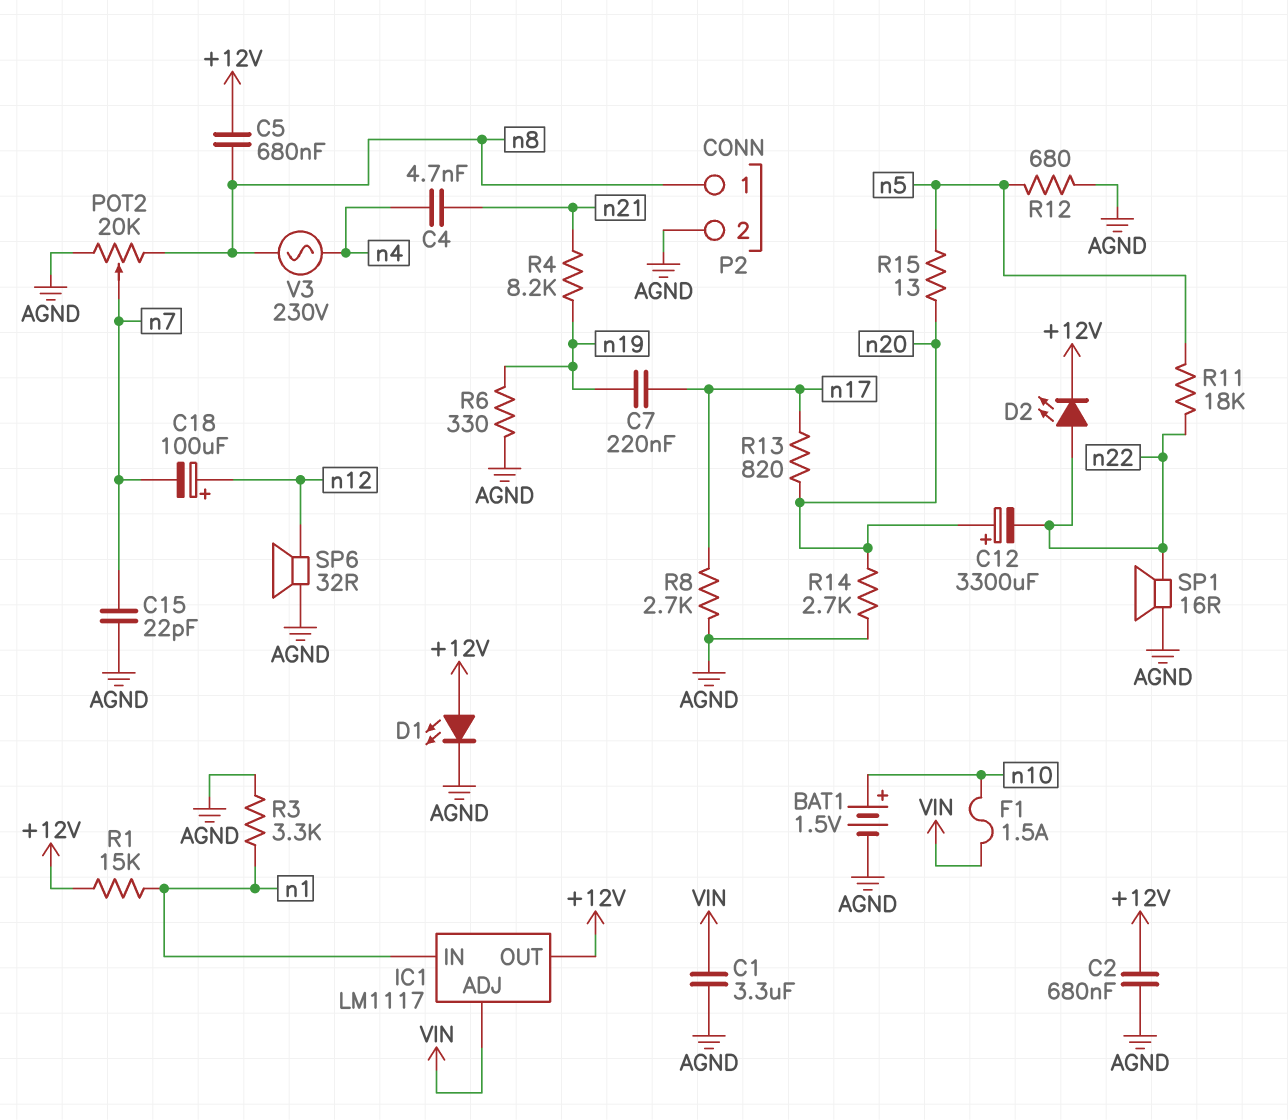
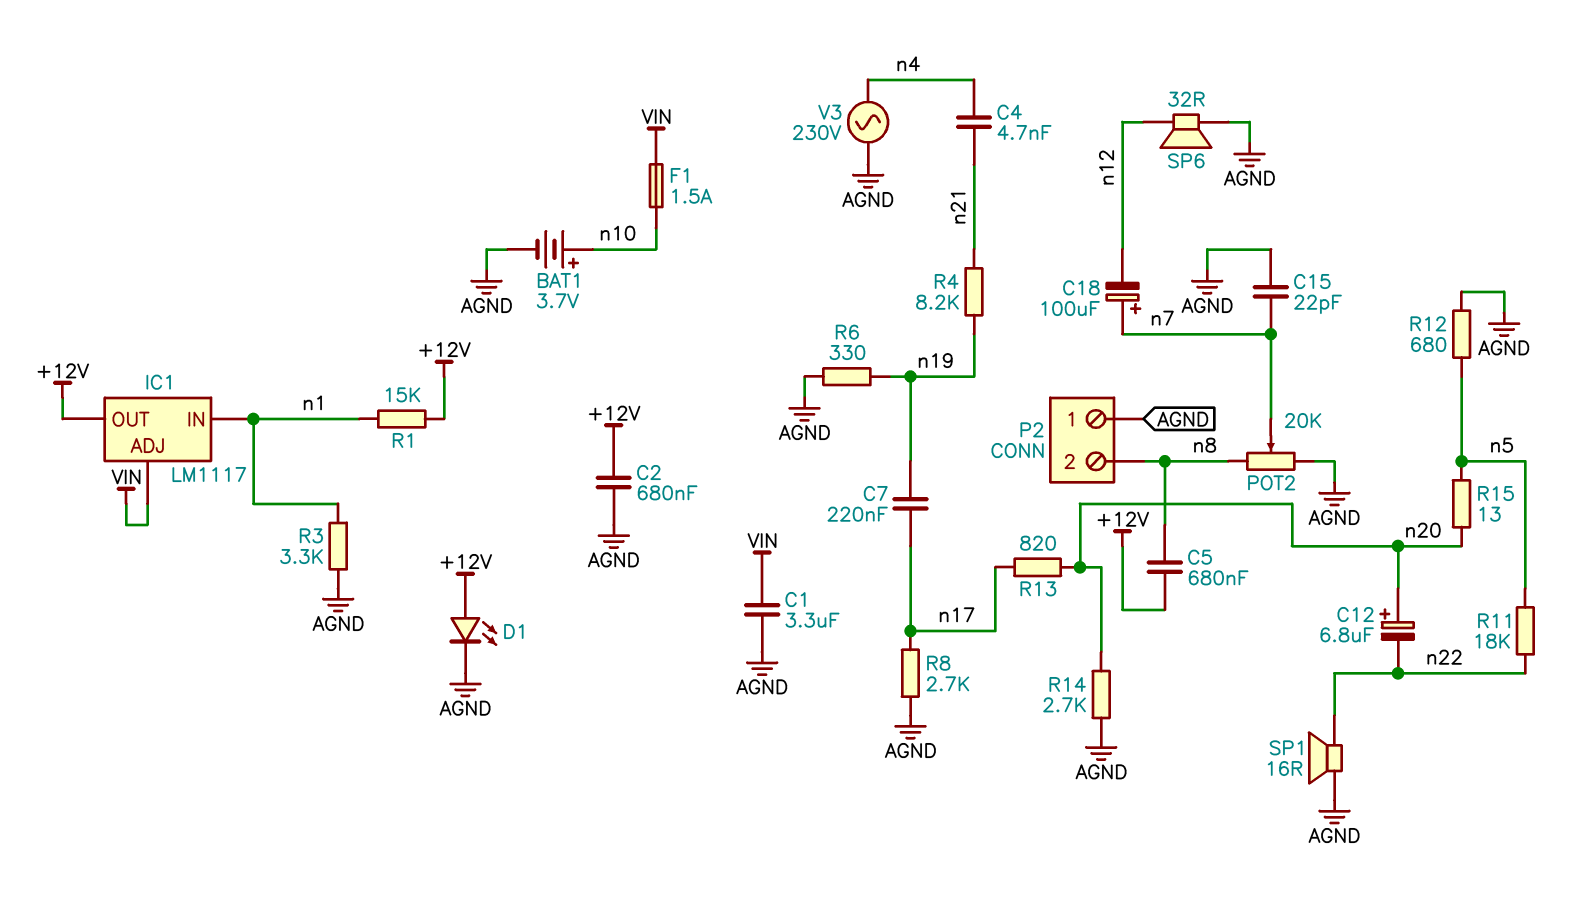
BAT1: 1.5V (plus n10, minus AGND) -> 3.7V (plus n10, minus AGND)
C12: 3300uF (plus n20, minus n22) -> 6.8uF (plus n20, minus n22)
C18: 100uF (plus n12, minus n7) -> 100uF (plus n7, minus n12)
D2: LED (A n22, K +12V) -> none
P2 pin 1: n8 -> AGND
P2 pin 2: AGND -> n8
V3: AC 230V (n4, n8) -> AC 230V (AGND, n4)

